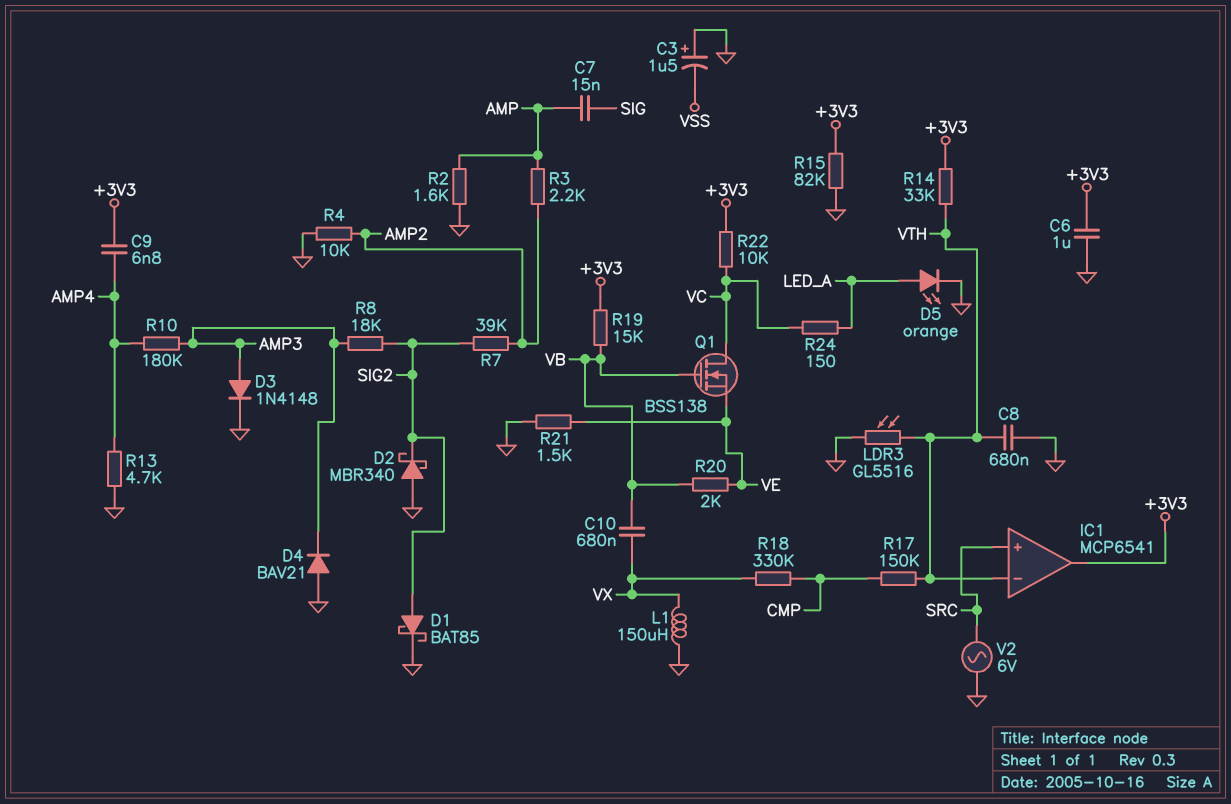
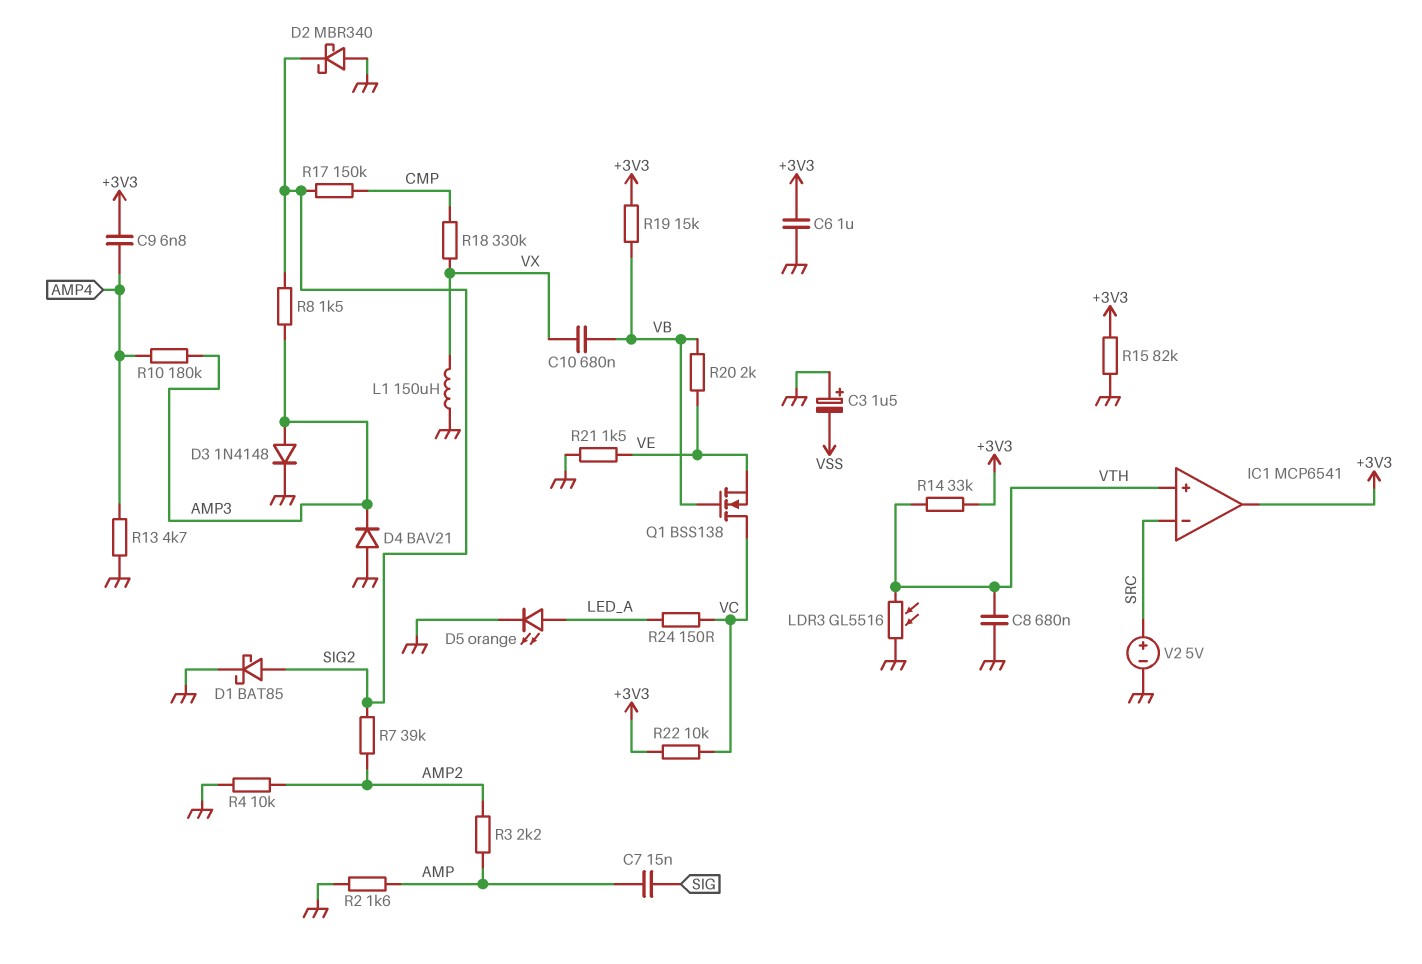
IC1 pin in+: SRC -> VTH
IC1 pin in-: VTH -> SRC
R8: 18k (AMP3, SIG2) -> 1.5k (AMP3, SIG2)
R17: 150k (CMP, VTH) -> 150k (CMP, SIG2)
V2: AC 6V (GND, SRC) -> 5V (plus SRC, minus GND)

